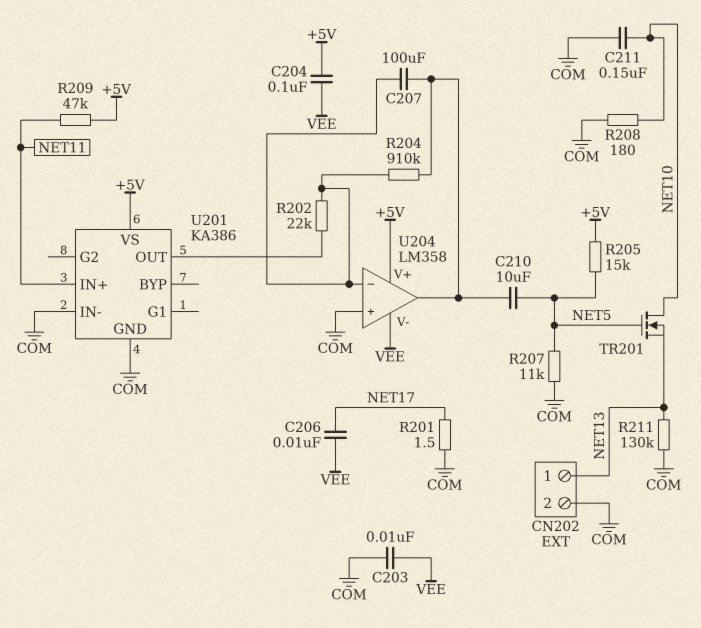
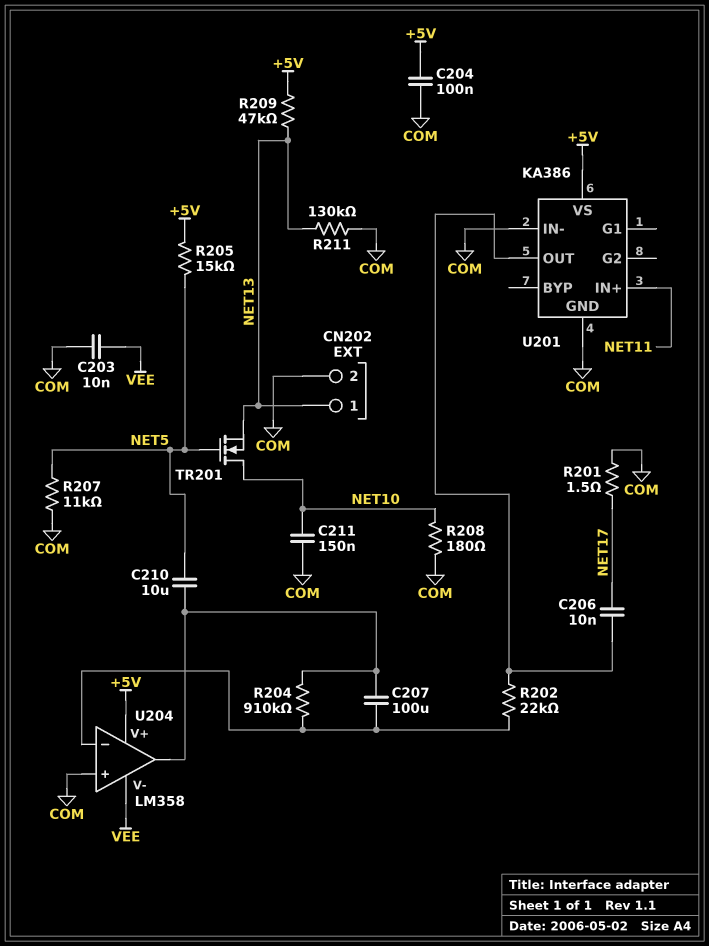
C204: 100nF (+5V, VEE) -> 100nF (+5V, COM)
C206: 10nF (NET17, VEE) -> 10nF (NET17, U201/OUT)
R209: 47k (+5V, NET11) -> 47k (+5V, NET13)

